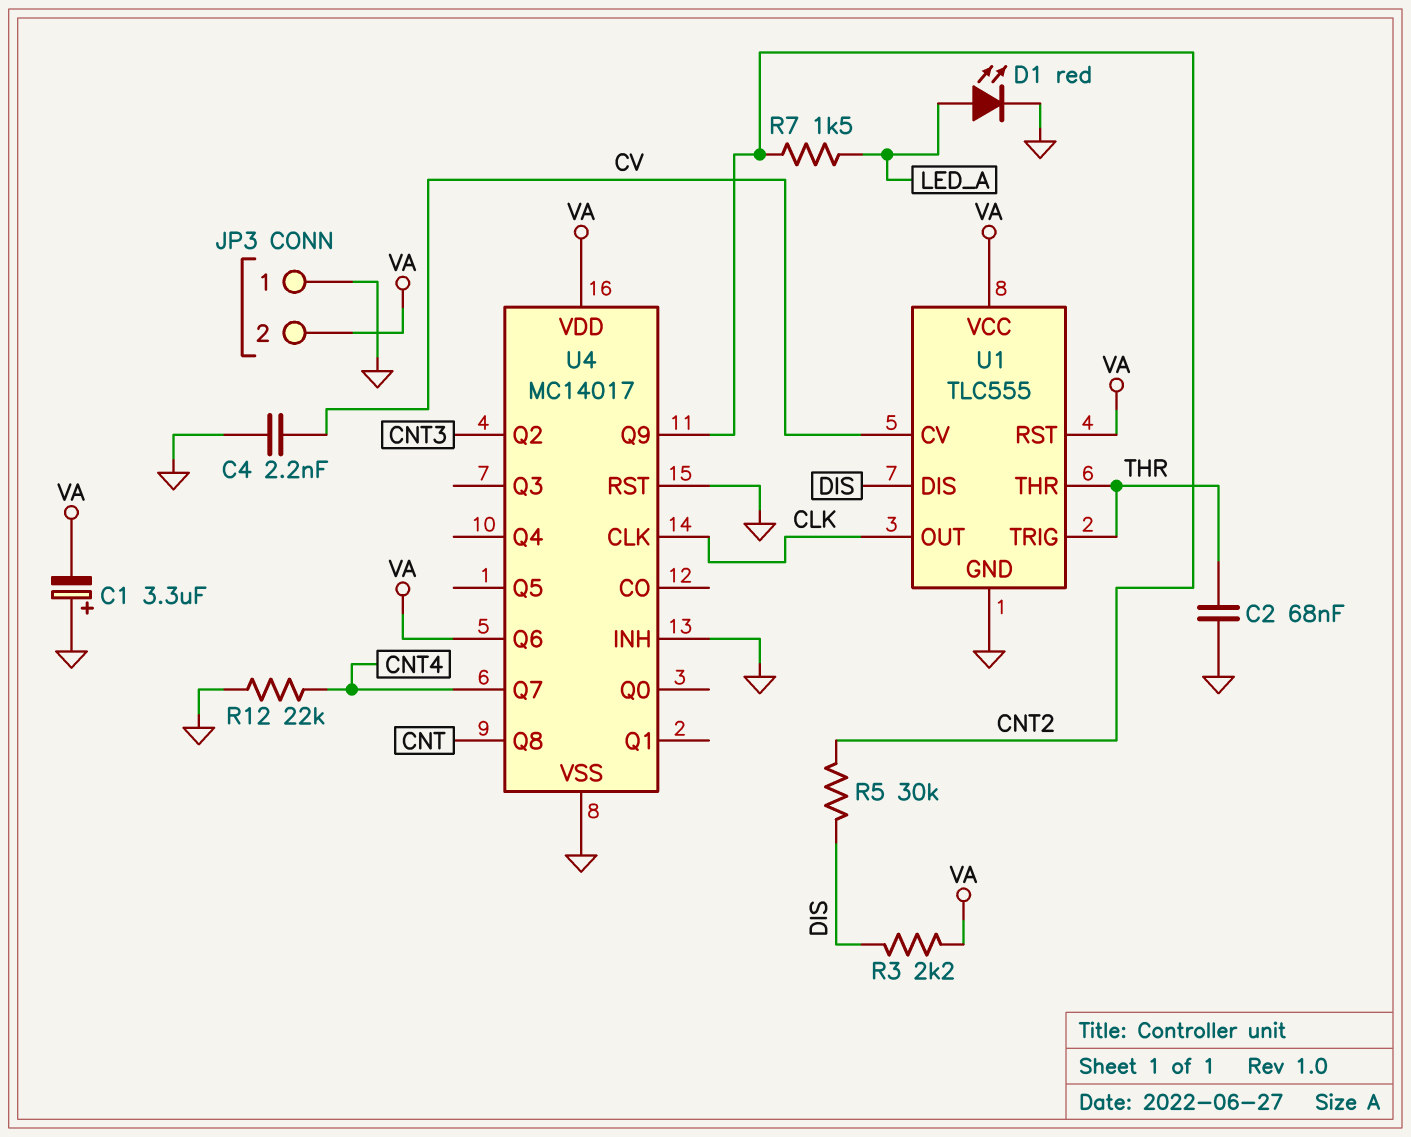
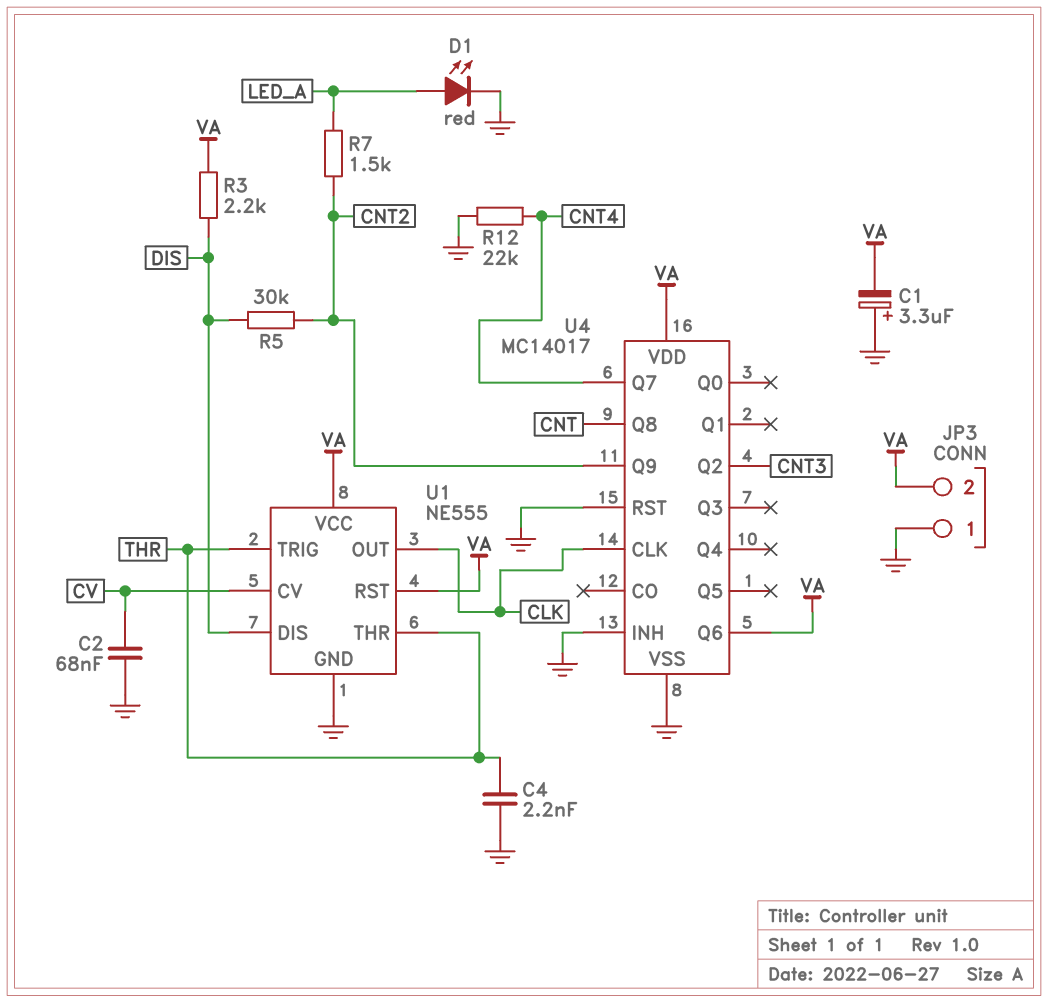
C2: 68nF (GND, THR) -> 68nF (CV, GND)
C4: 2.2nF (CV, GND) -> 2.2nF (GND, THR)
U1: TLC555 -> NE555

